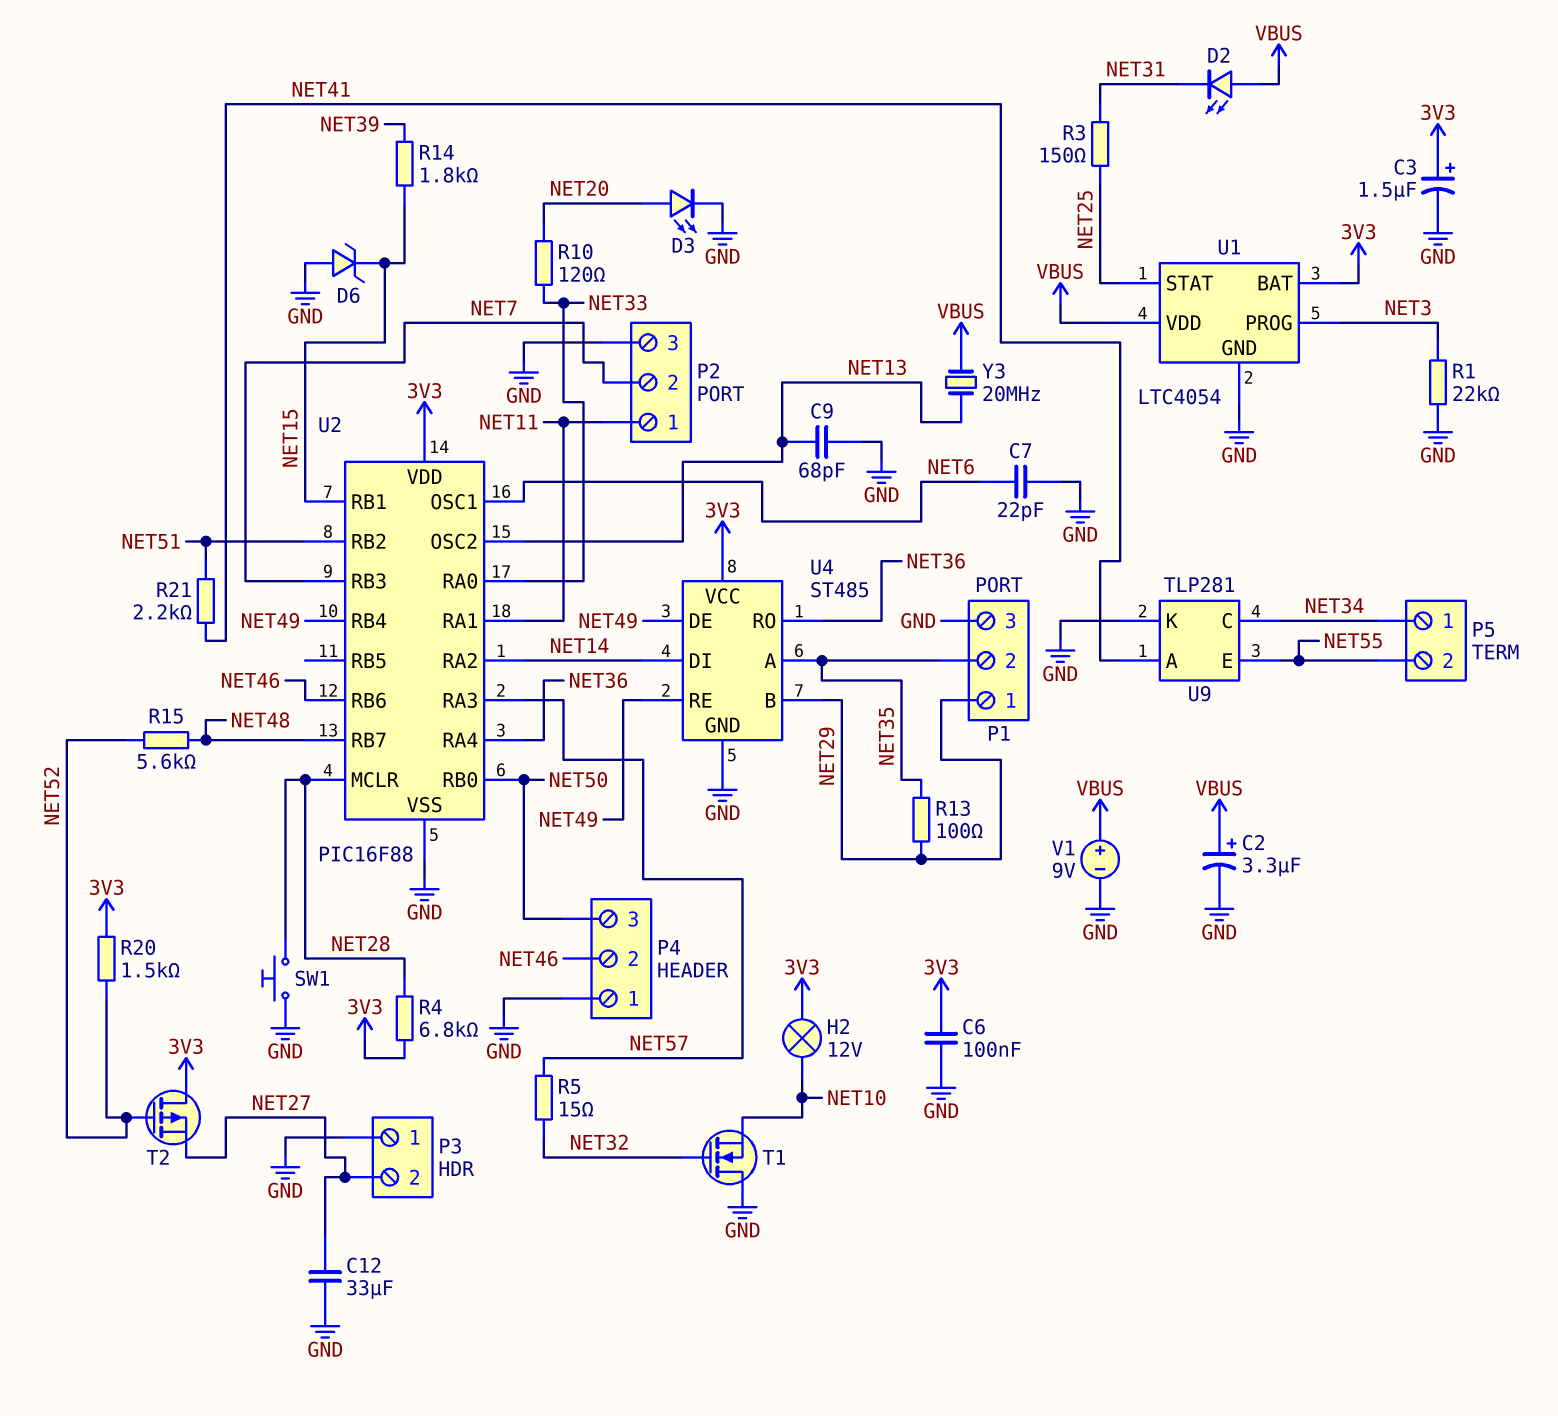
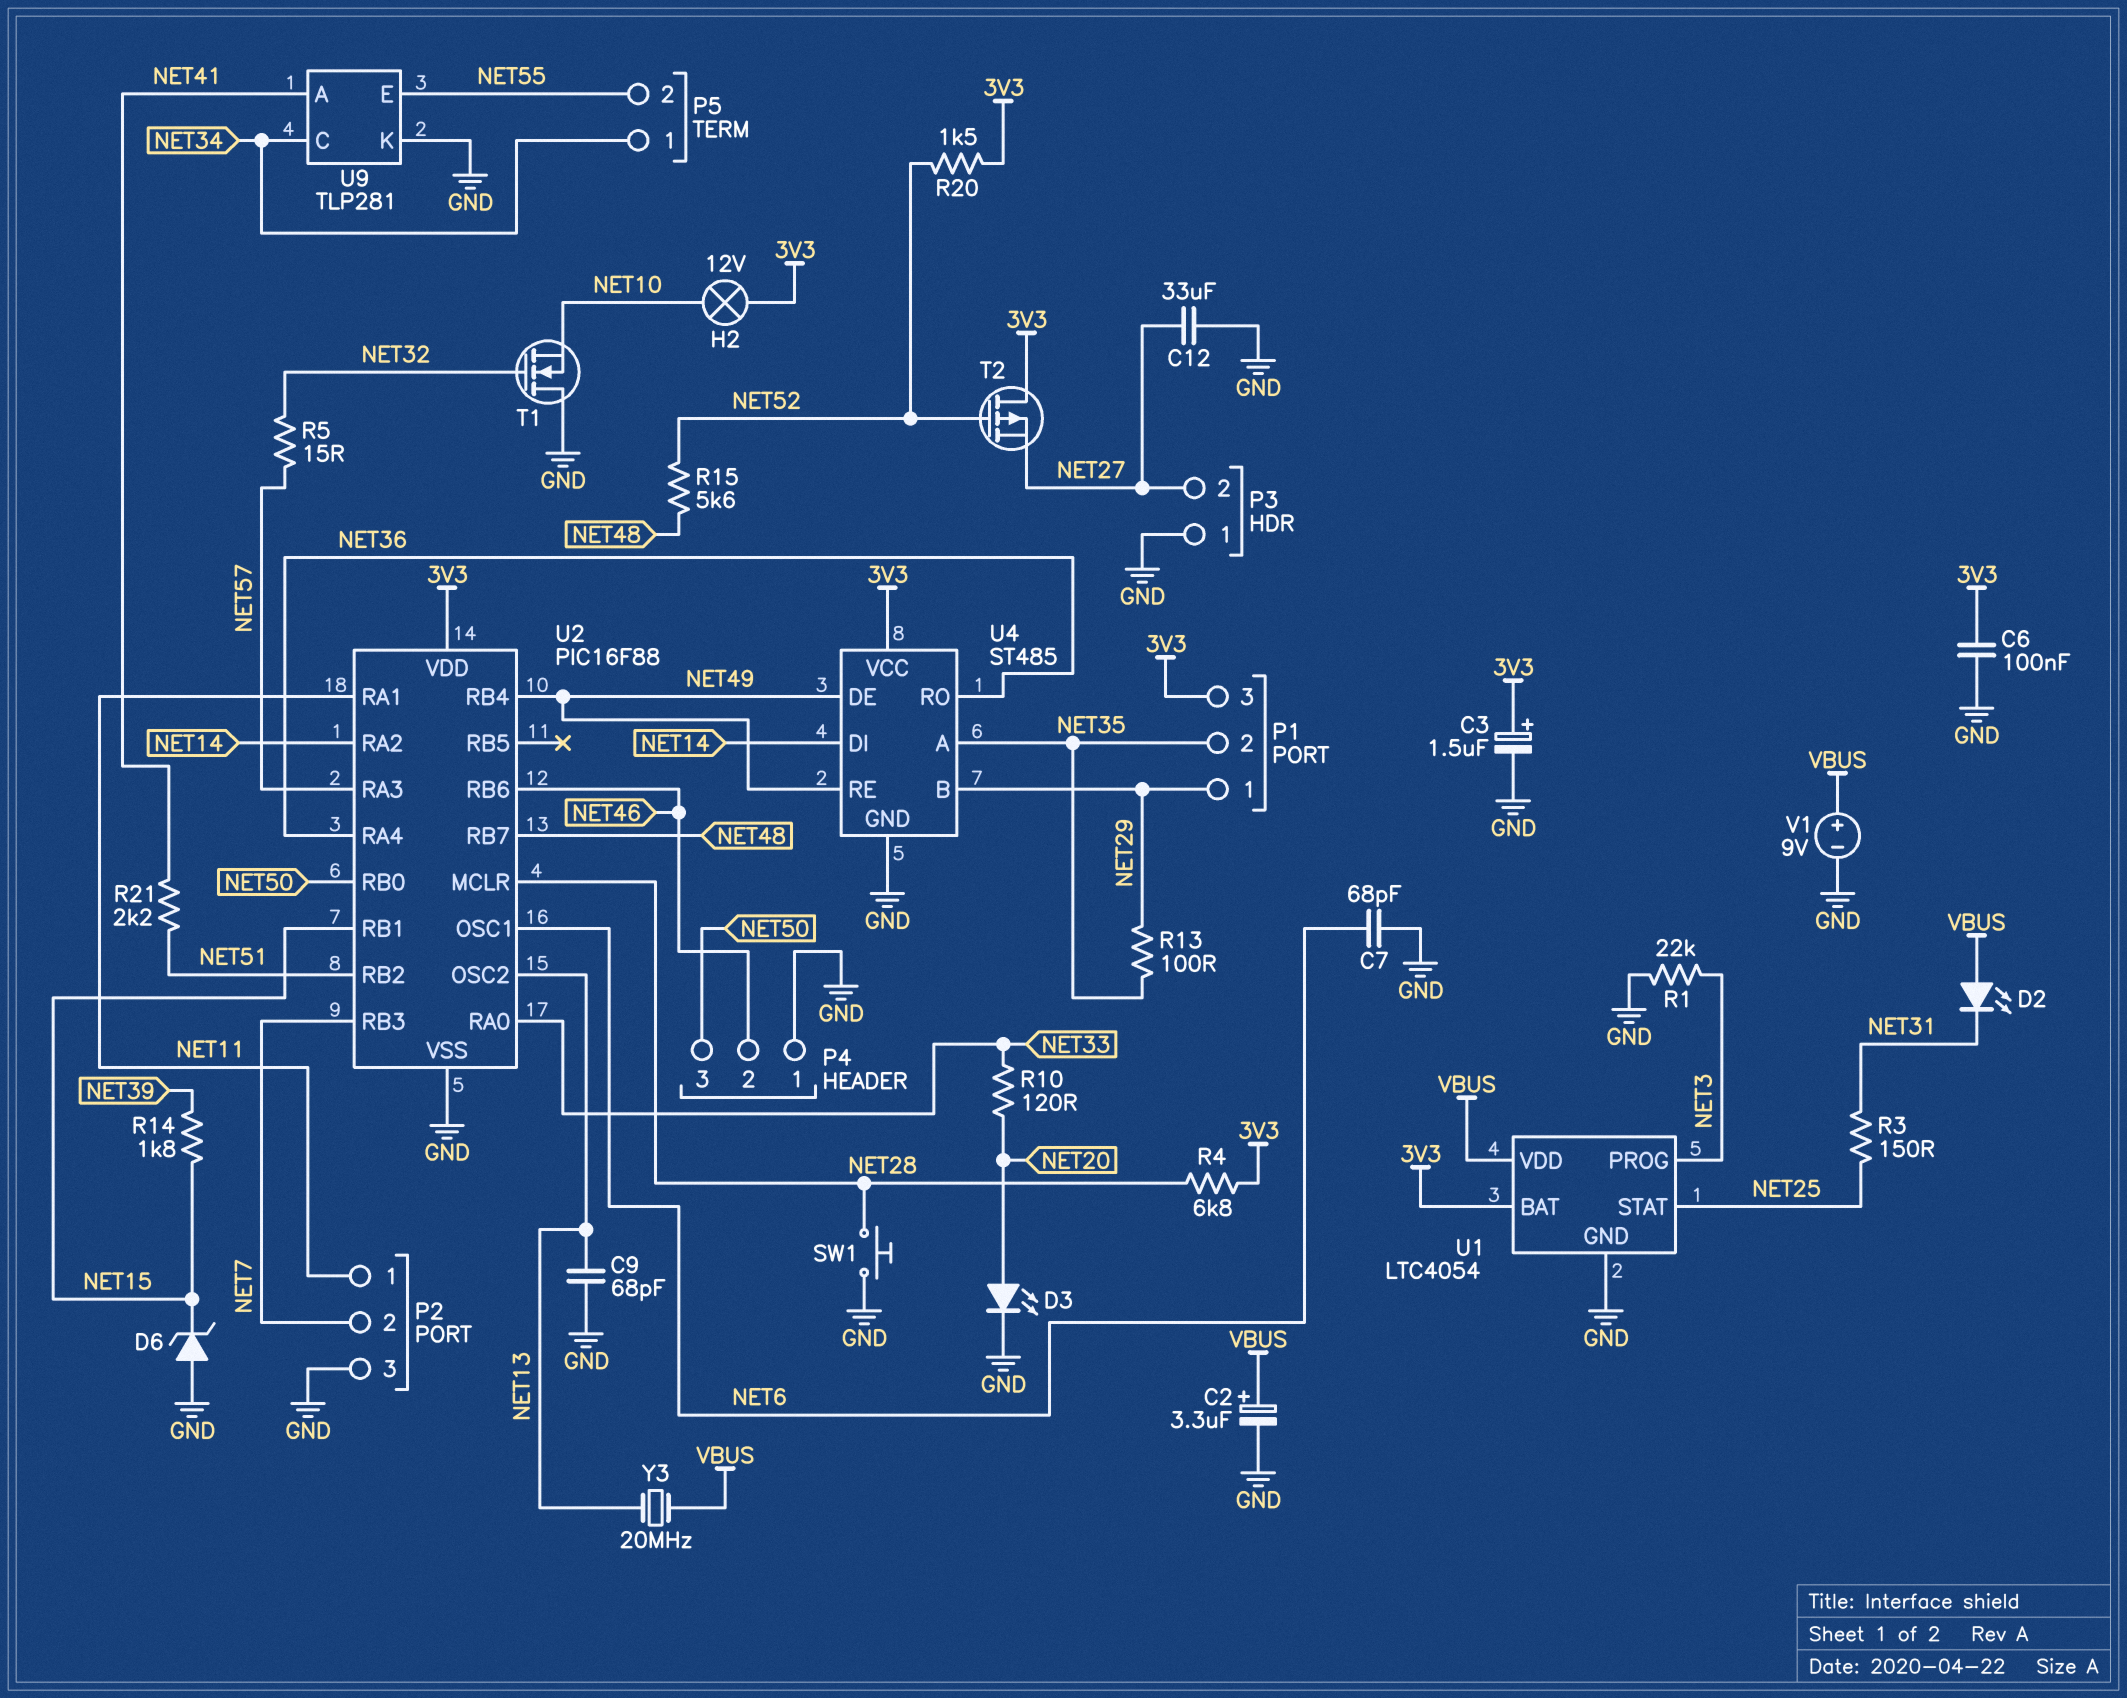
C7: 22pF (GND, NET6) -> 68pF (GND, NET6)
P1 pin 3: GND -> 3V3

